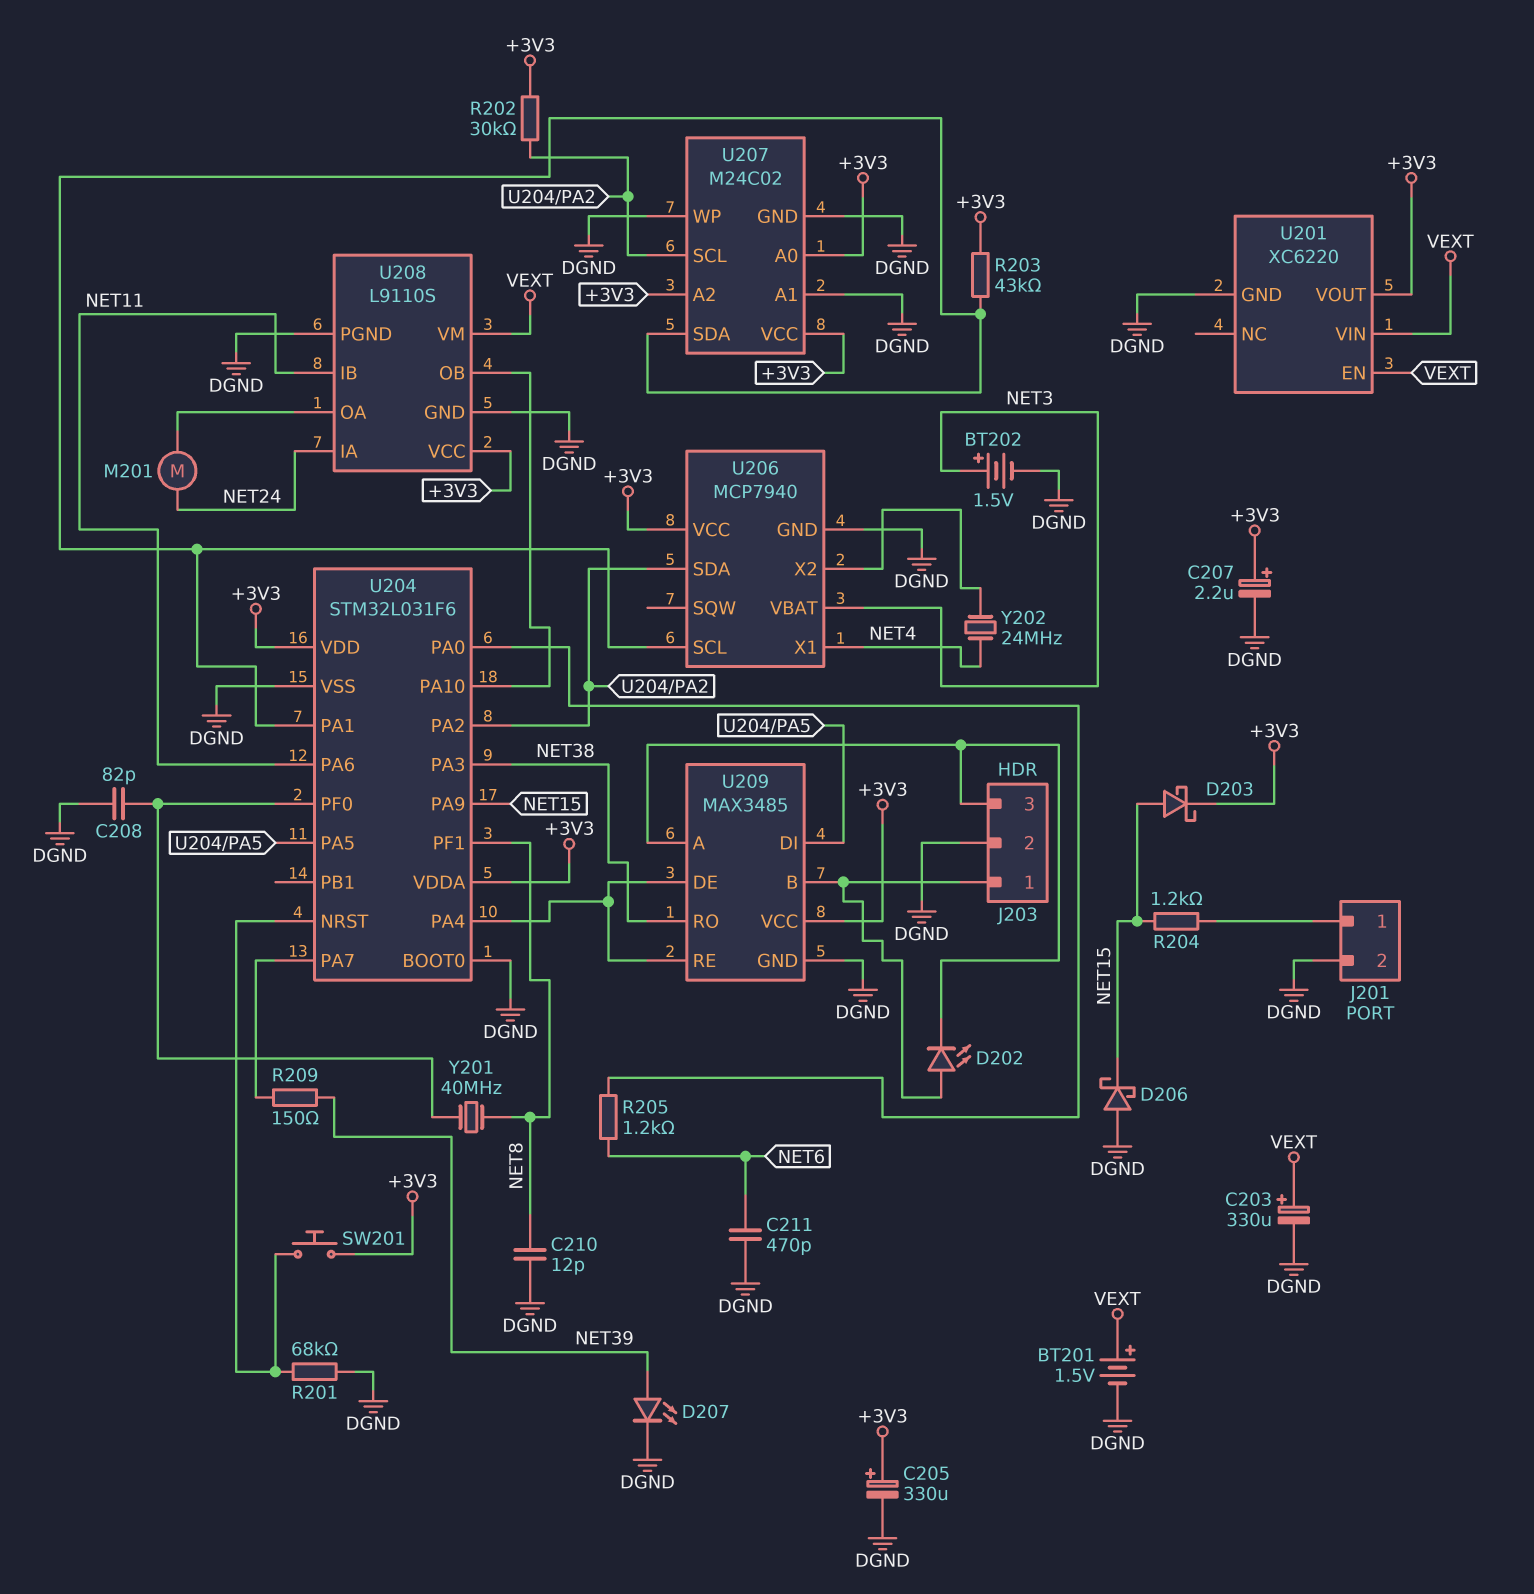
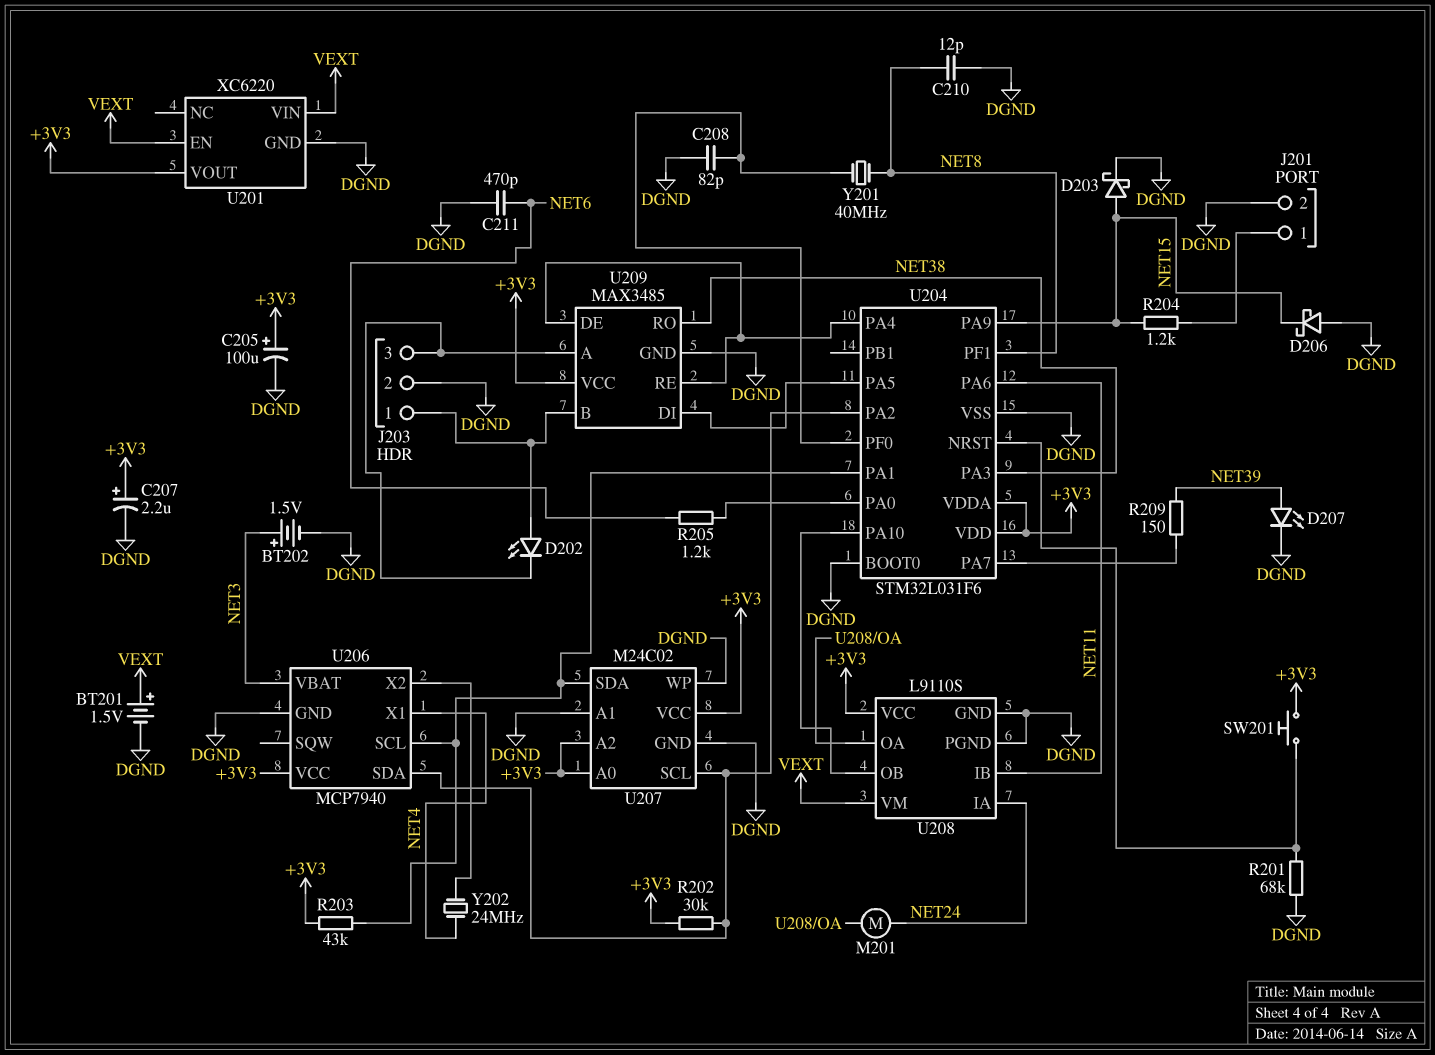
C203: 330uF (plus VEXT, minus DGND) -> none
C205: 330uF (plus +3V3, minus DGND) -> 100uF (plus +3V3, minus DGND)
D203: schottky (A NET15, K +3V3) -> schottky (A NET15, K DGND)

